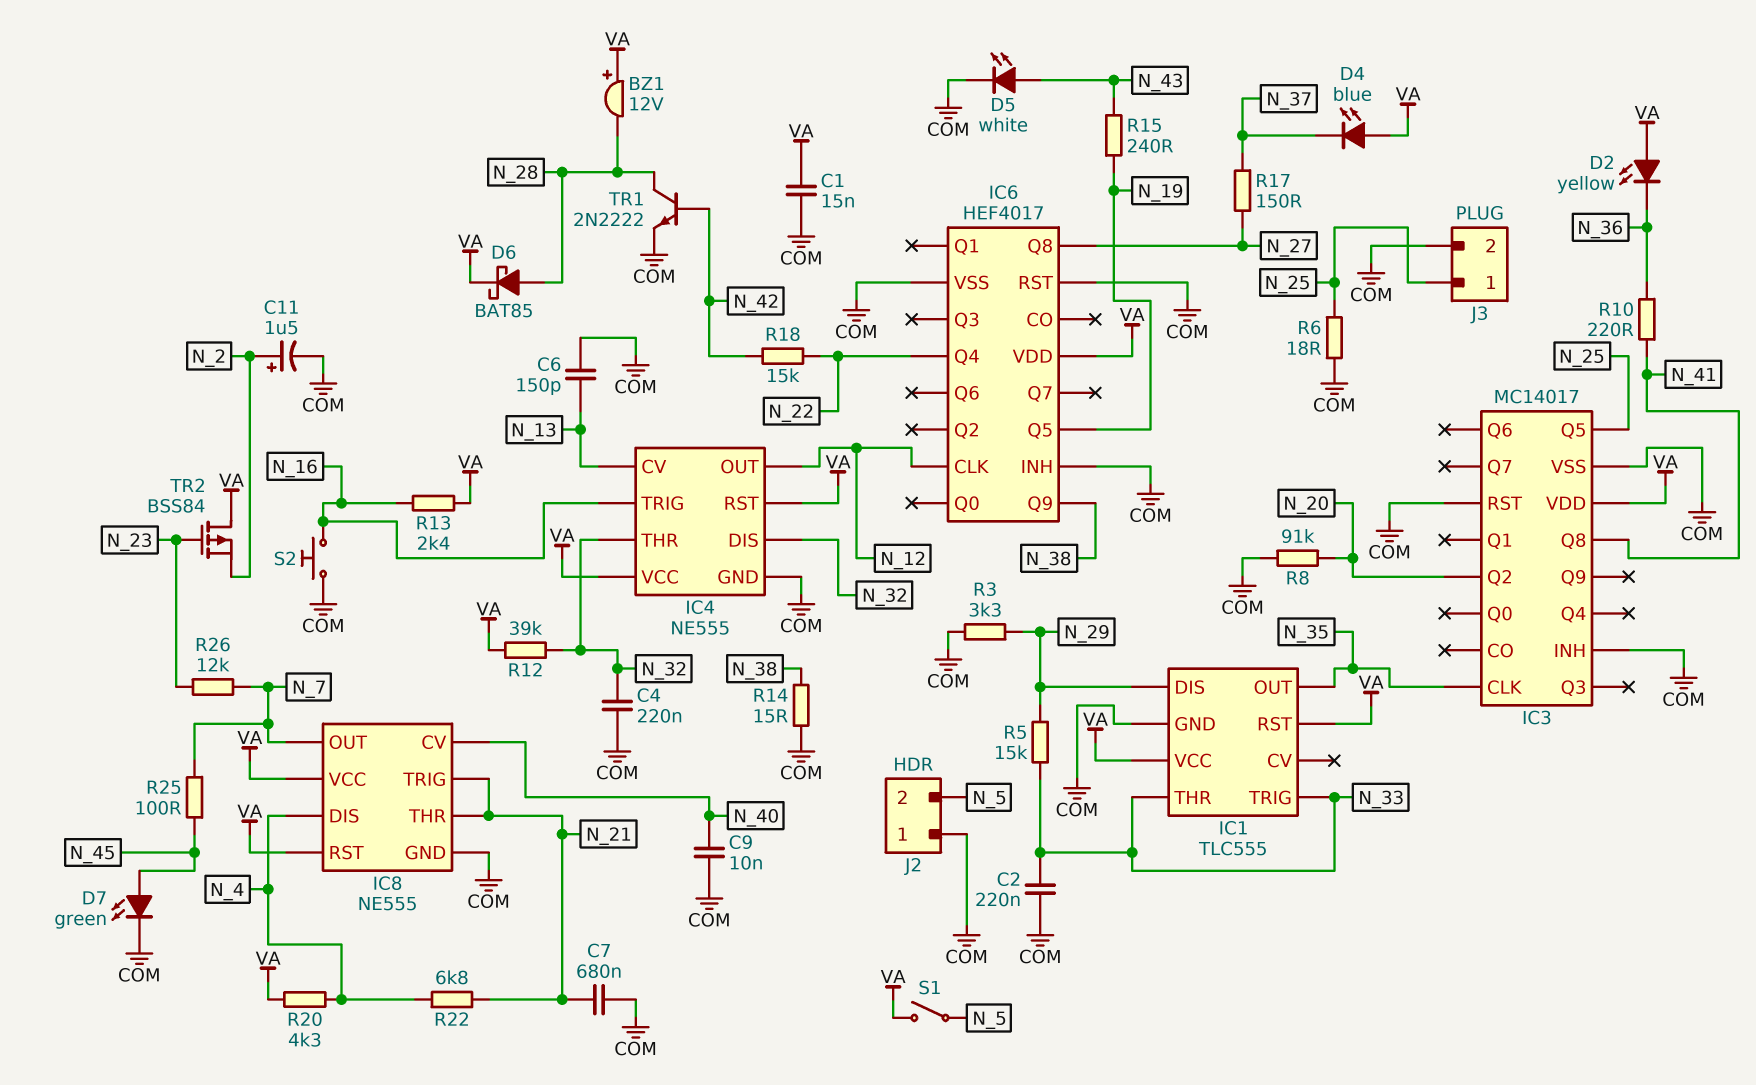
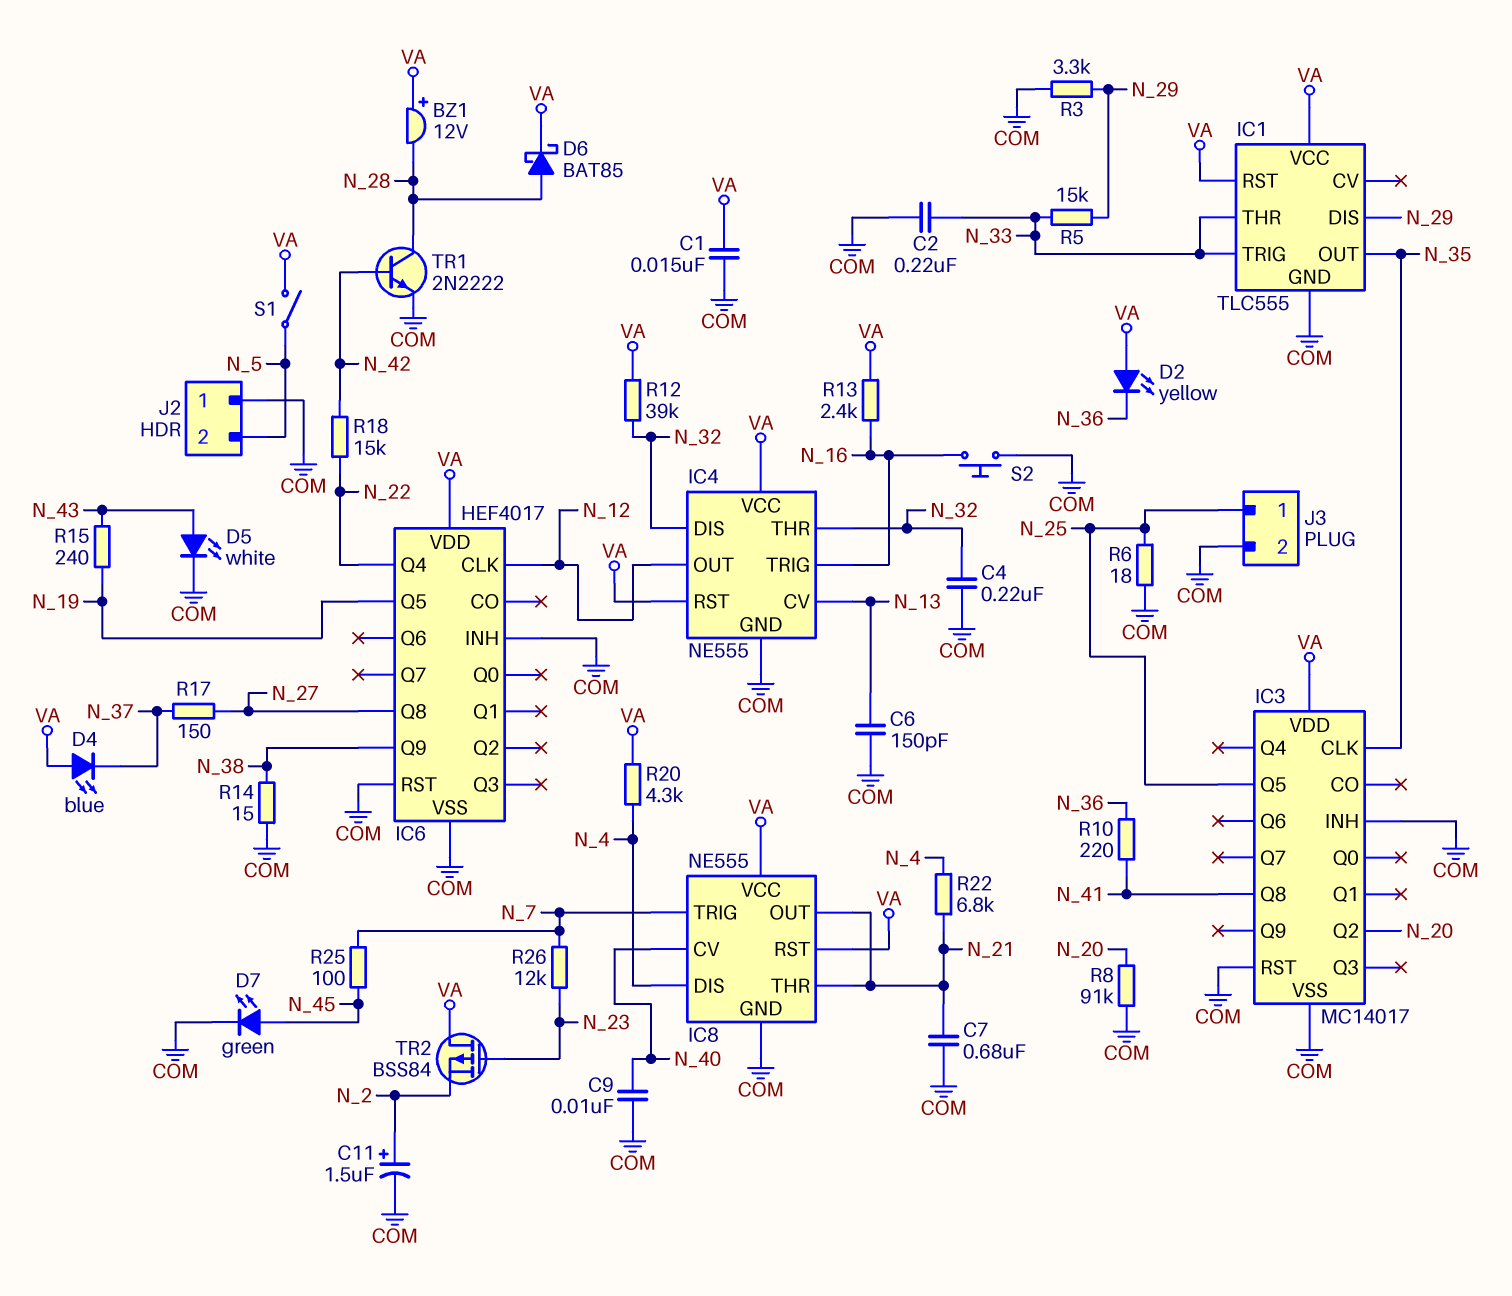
IC8 pin OUT: N_7 -> N_21
IC8 pin TRIG: N_21 -> N_7

